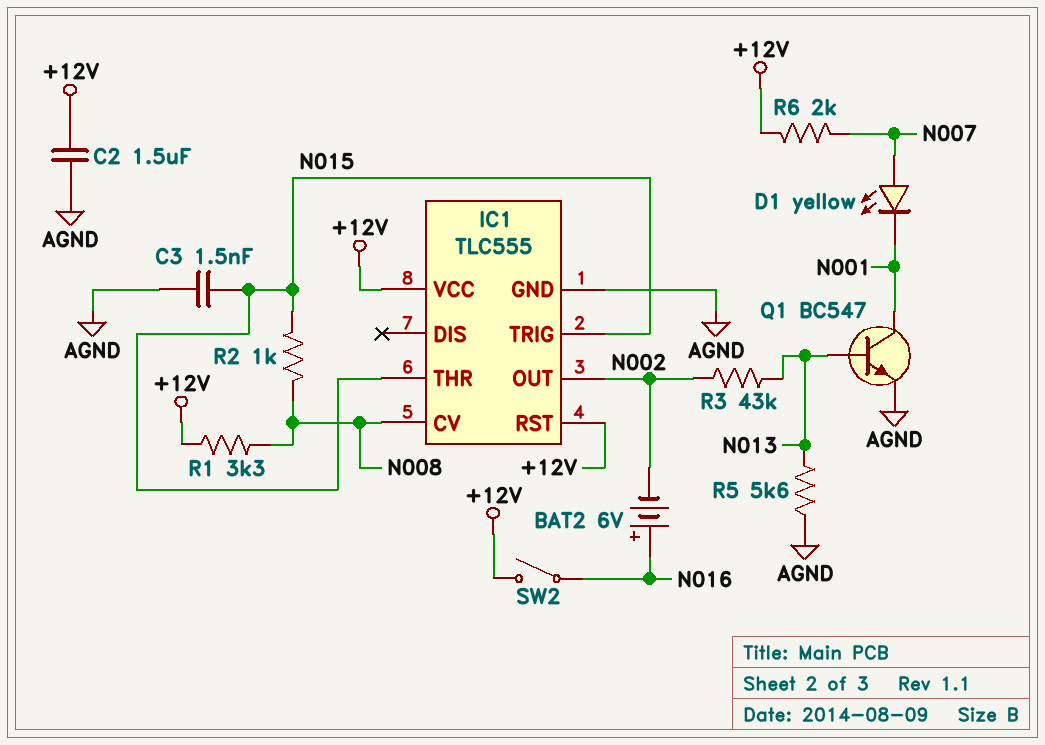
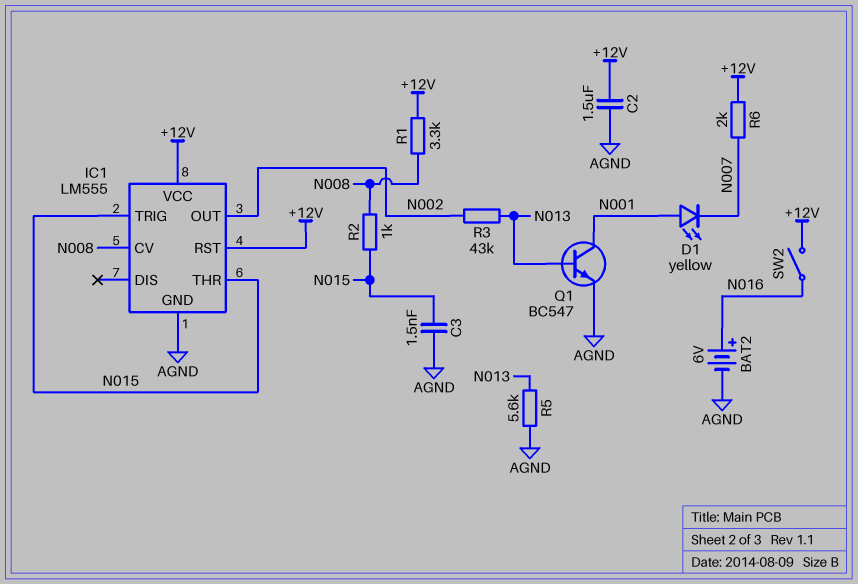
BAT2: 6V (plus N016, minus N002) -> 6V (plus N016, minus AGND)
D1: LED yellow (A N007, K N001) -> LED yellow (A N001, K N007)
IC1: TLC555 -> LM555

